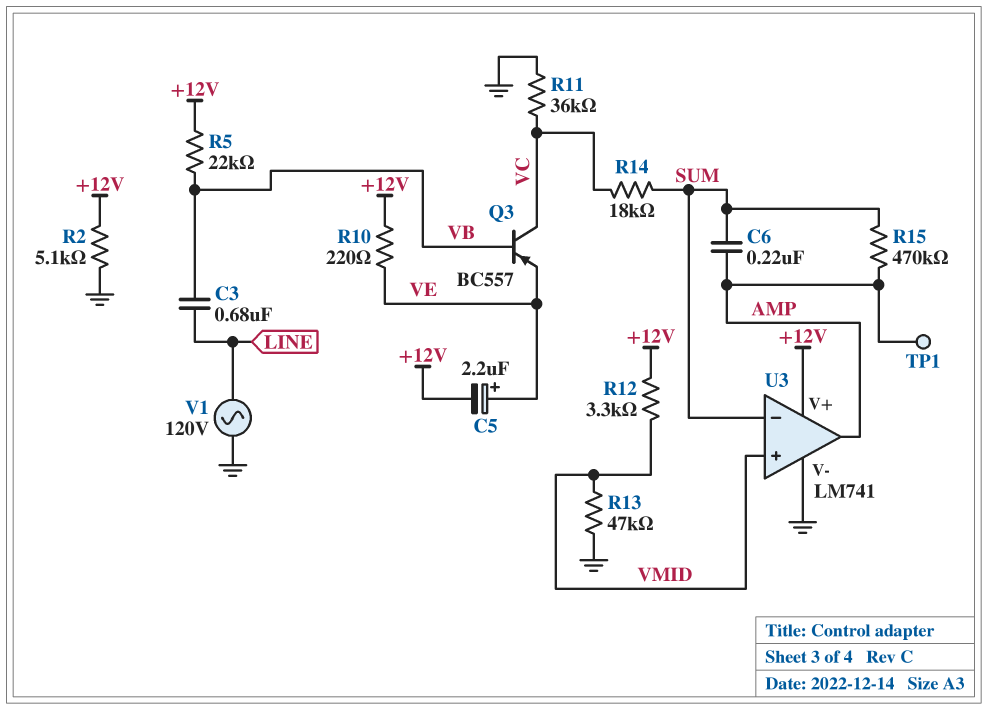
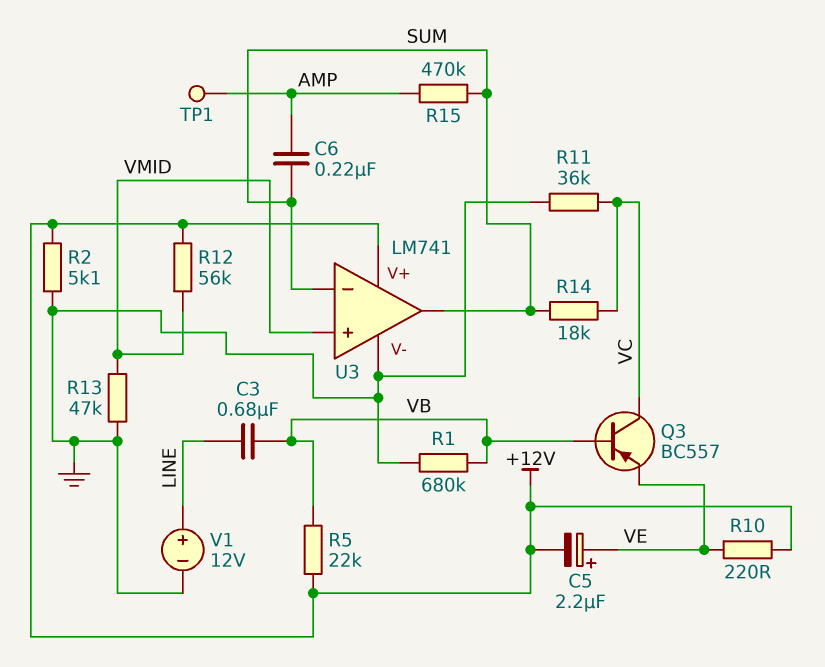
R1: none -> 680k (GND, VB)
R12: 3.3k (+12V, VMID) -> 56k (+12V, VMID)
U3 pin out: AMP -> SUM
V1: AC 120V (GND, LINE) -> 12V (plus LINE, minus GND)

